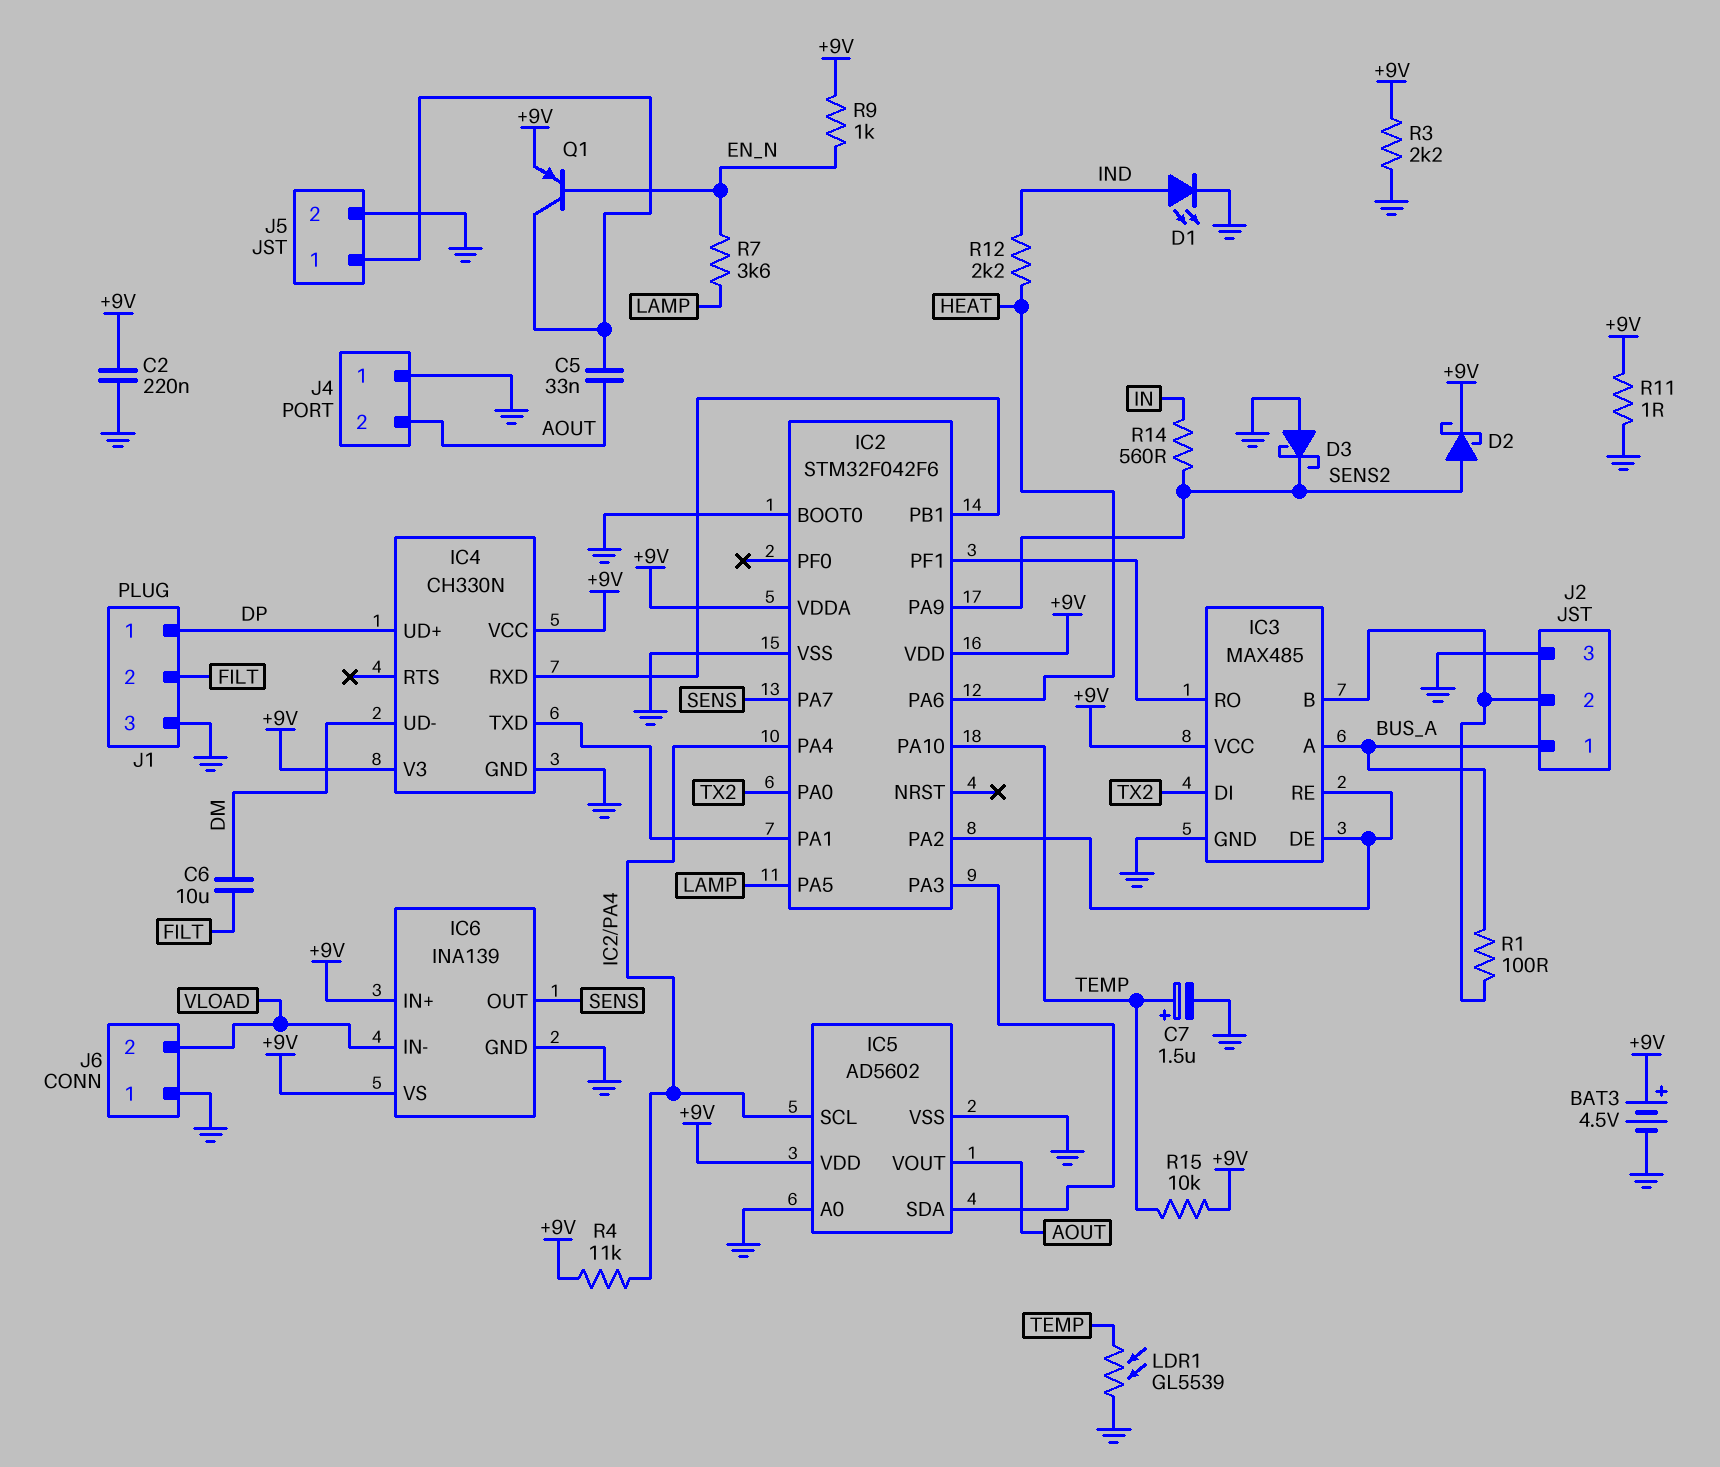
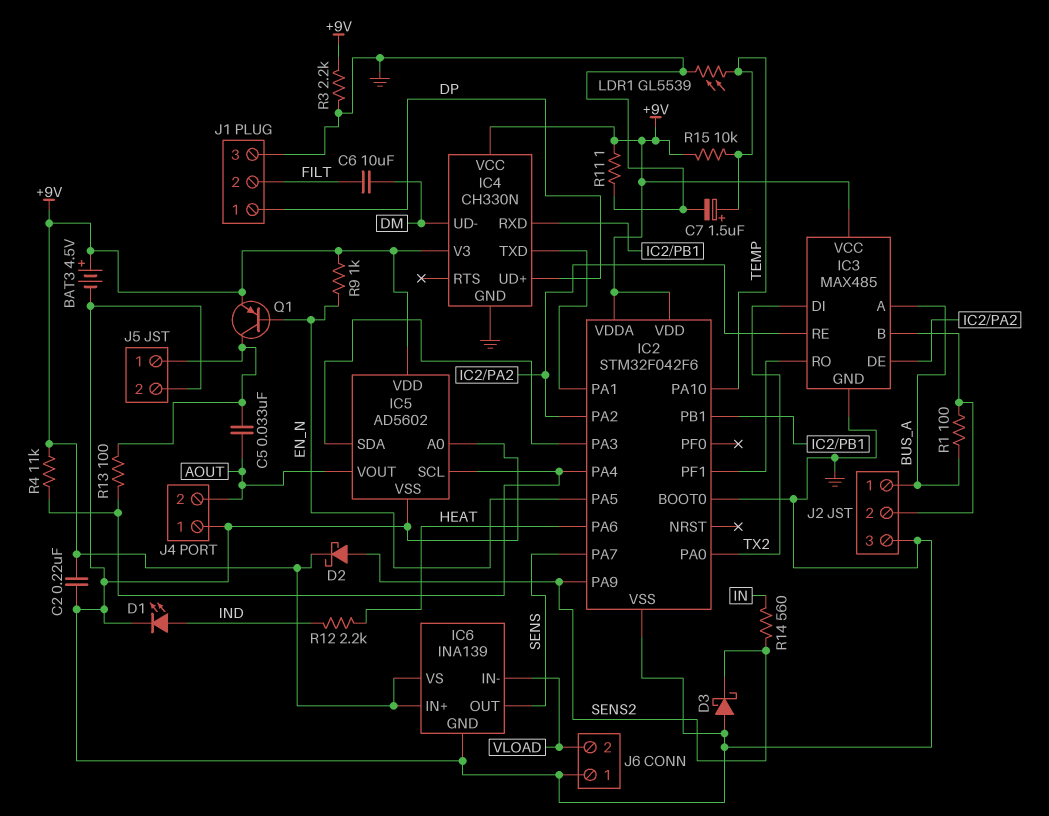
IC2 pin PA5: LAMP -> EN_N
R7: 3.6k (EN_N, LAMP) -> none
R13: none -> 100 (IC2/PA4, J5/1)

